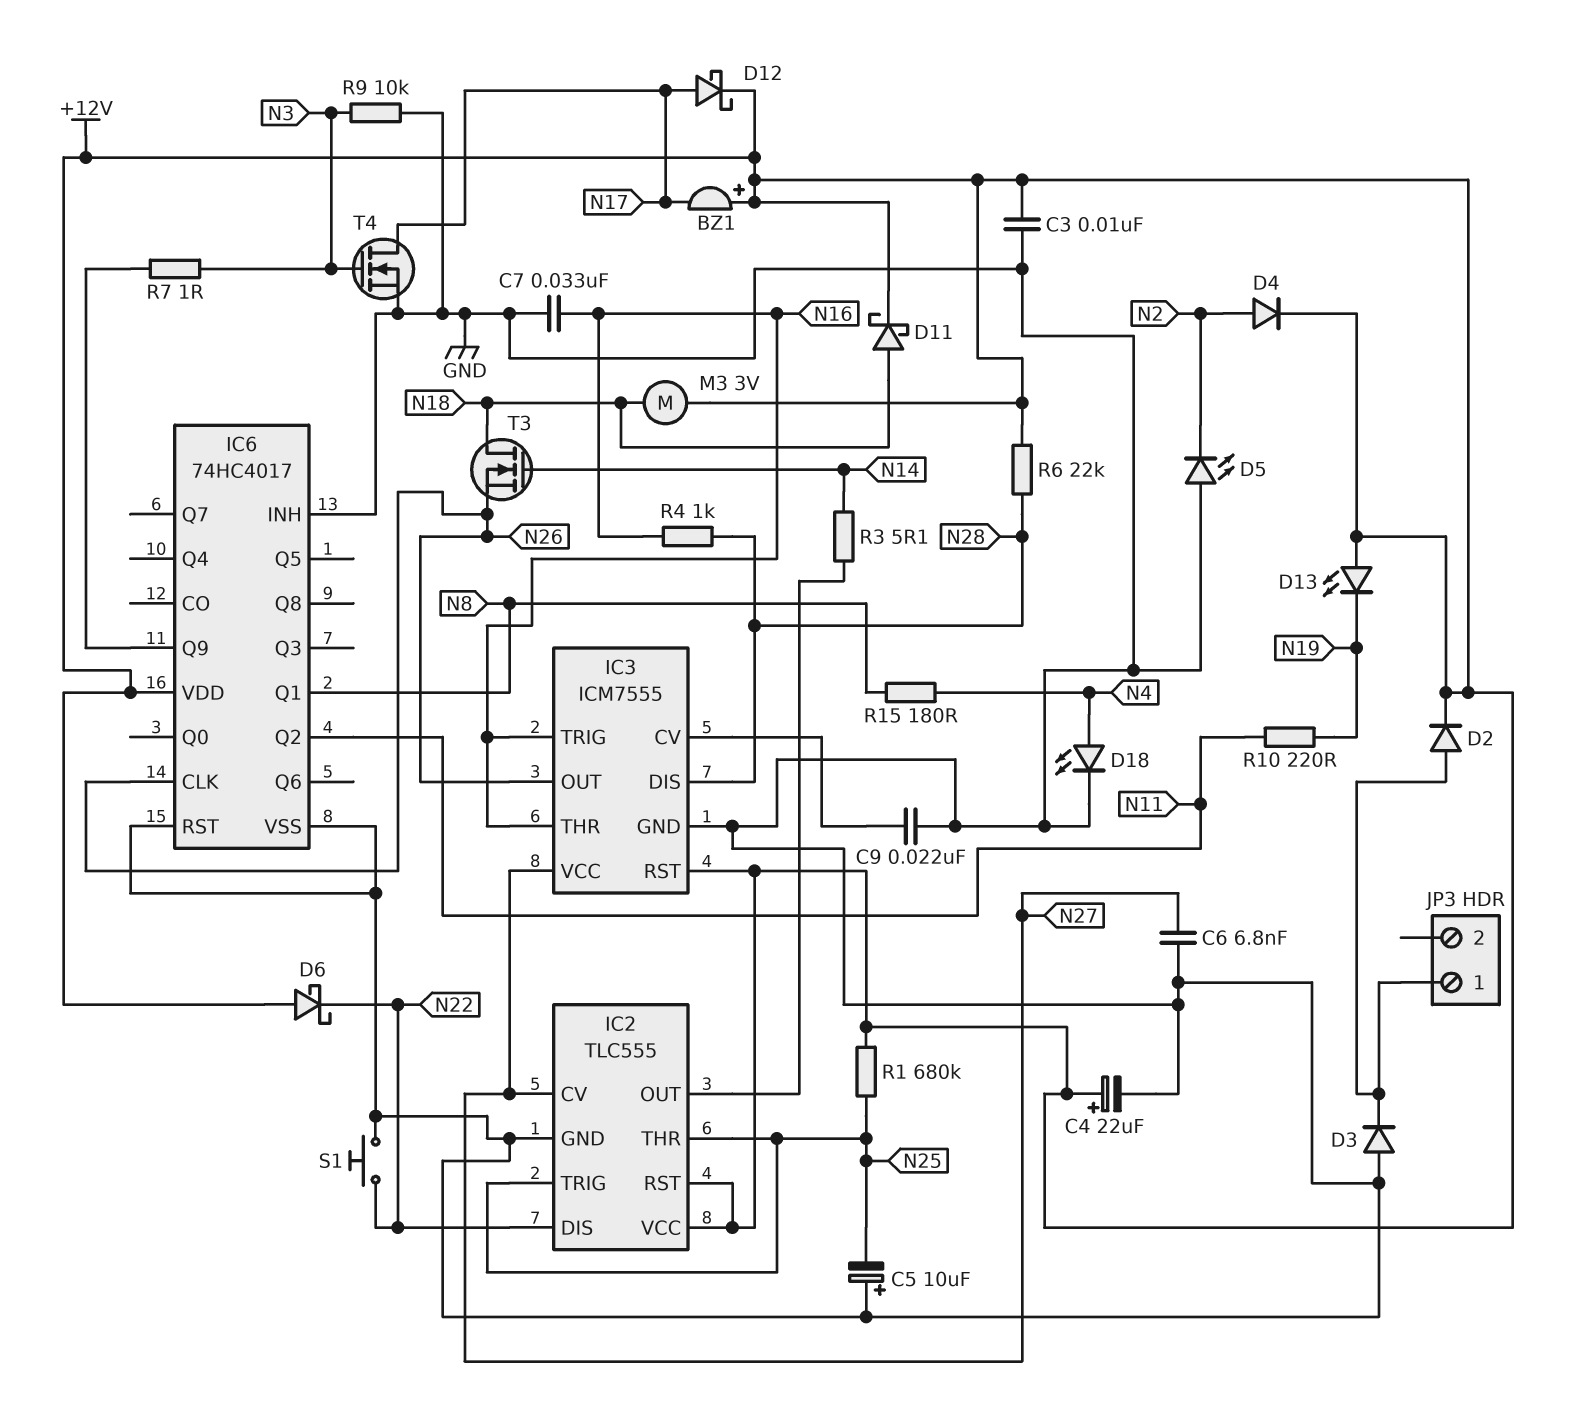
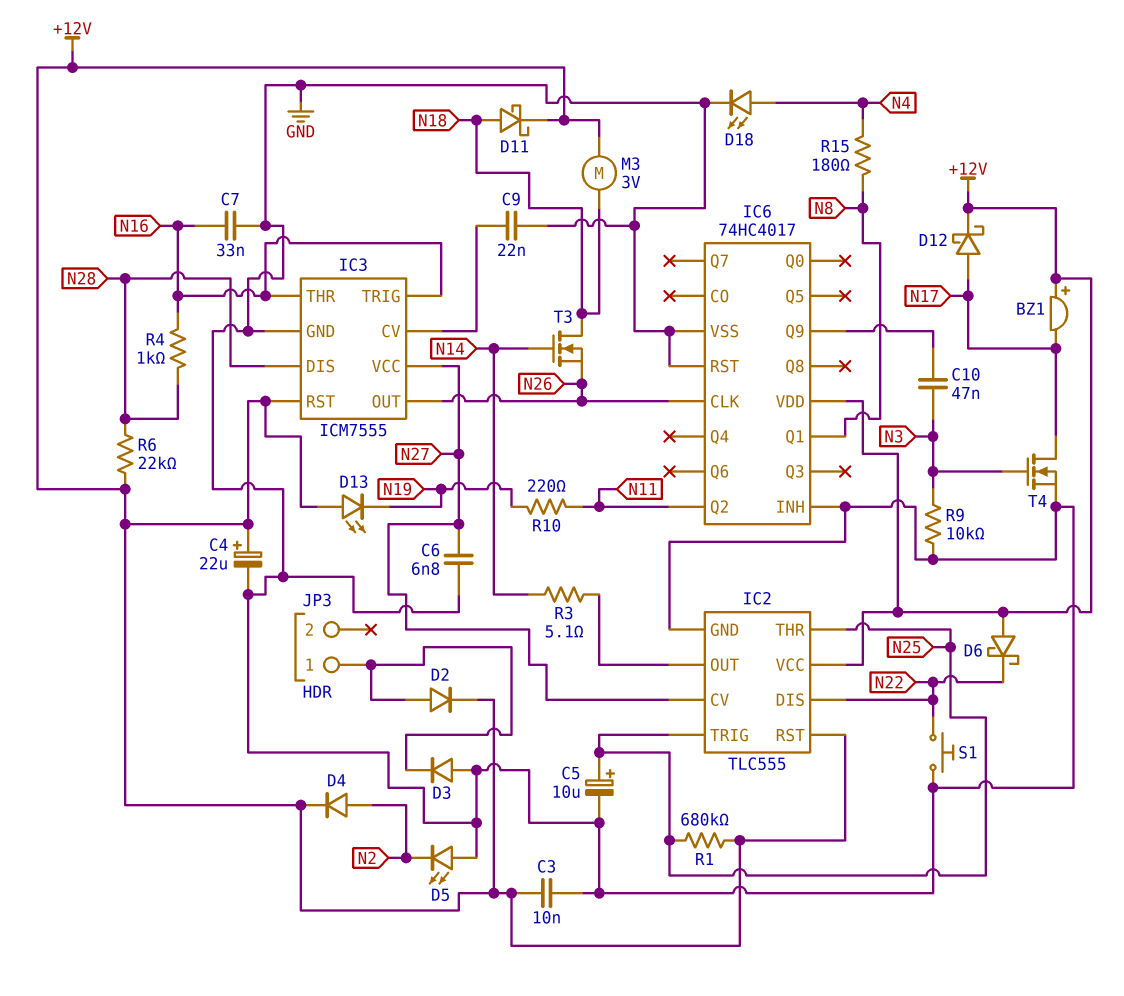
C5: 10uF (plus GND, minus N25) -> 10uF (plus N25, minus GND)
C10: none -> 47nF (IC6/Q9, N3)
R7: 1 (IC6/Q9, N3) -> none

